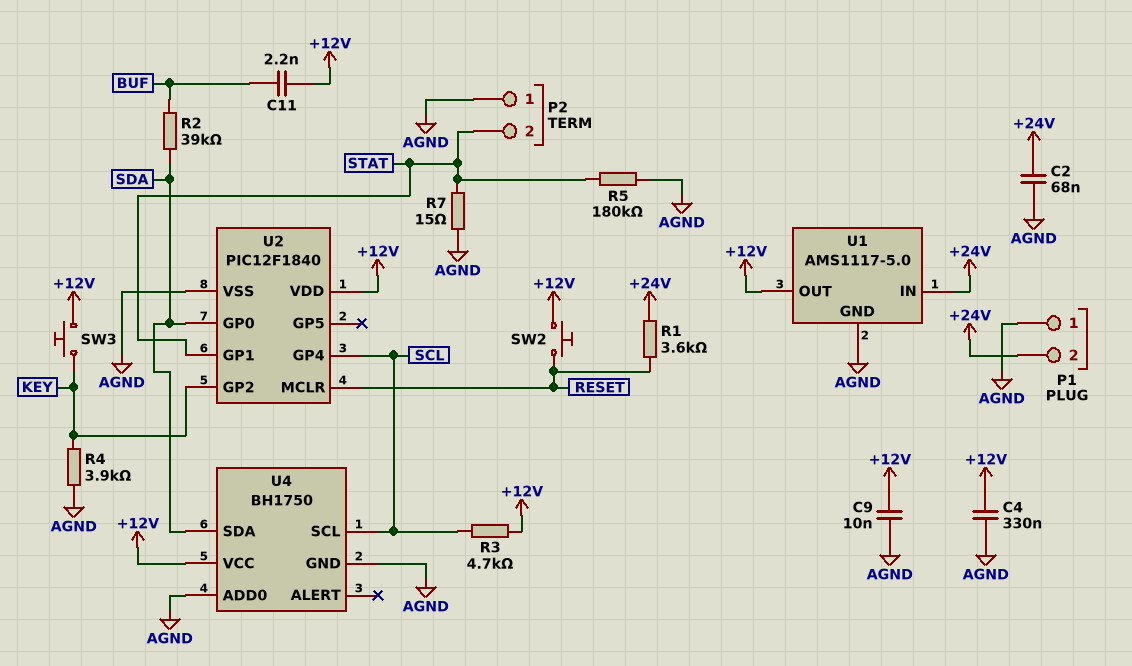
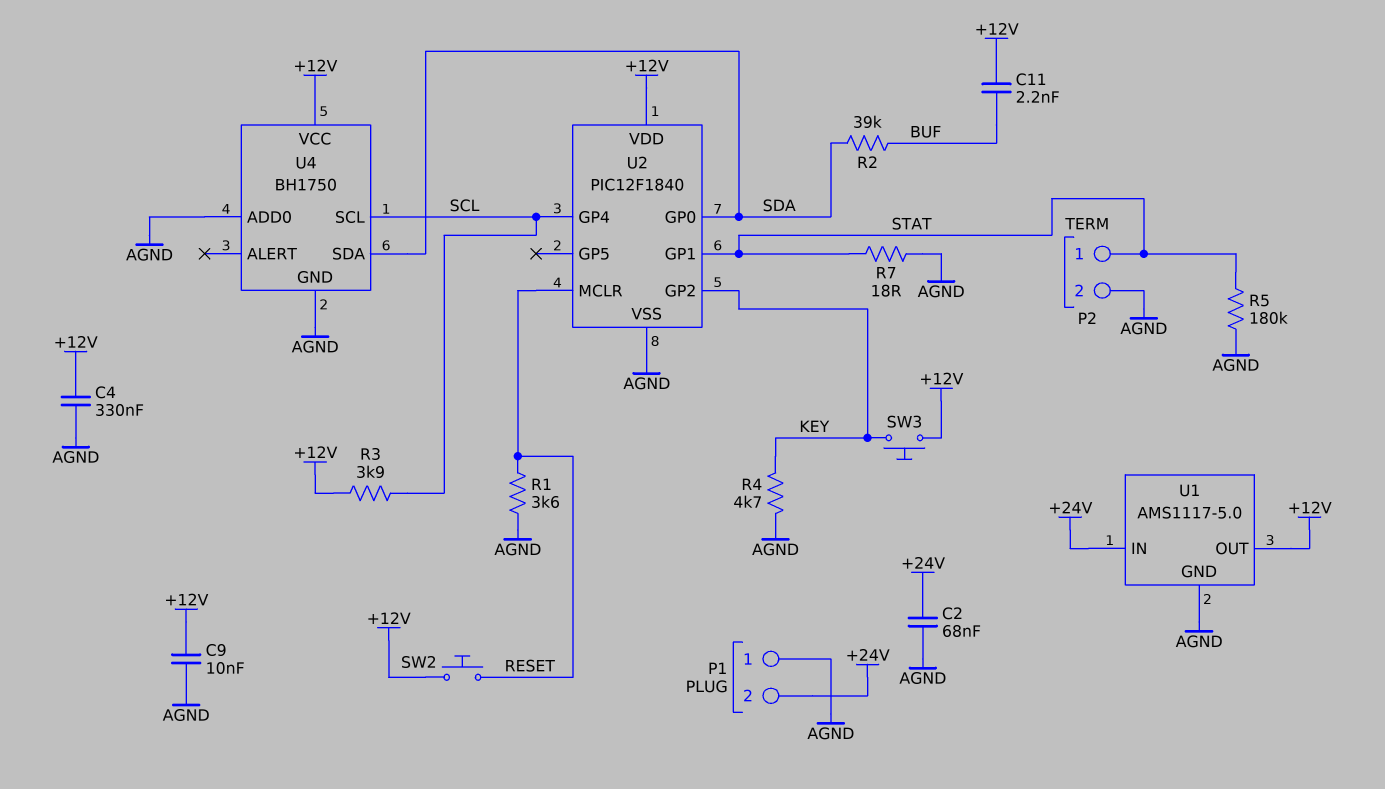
P2 pin 1: AGND -> STAT
P2 pin 2: STAT -> AGND
R1: 3.6k (+24V, RESET) -> 3.6k (AGND, RESET)
R3: 4.7k (+12V, SCL) -> 3.9k (+12V, SCL)
R4: 3.9k (AGND, KEY) -> 4.7k (AGND, KEY)
R7: 15 (AGND, STAT) -> 18 (AGND, STAT)

